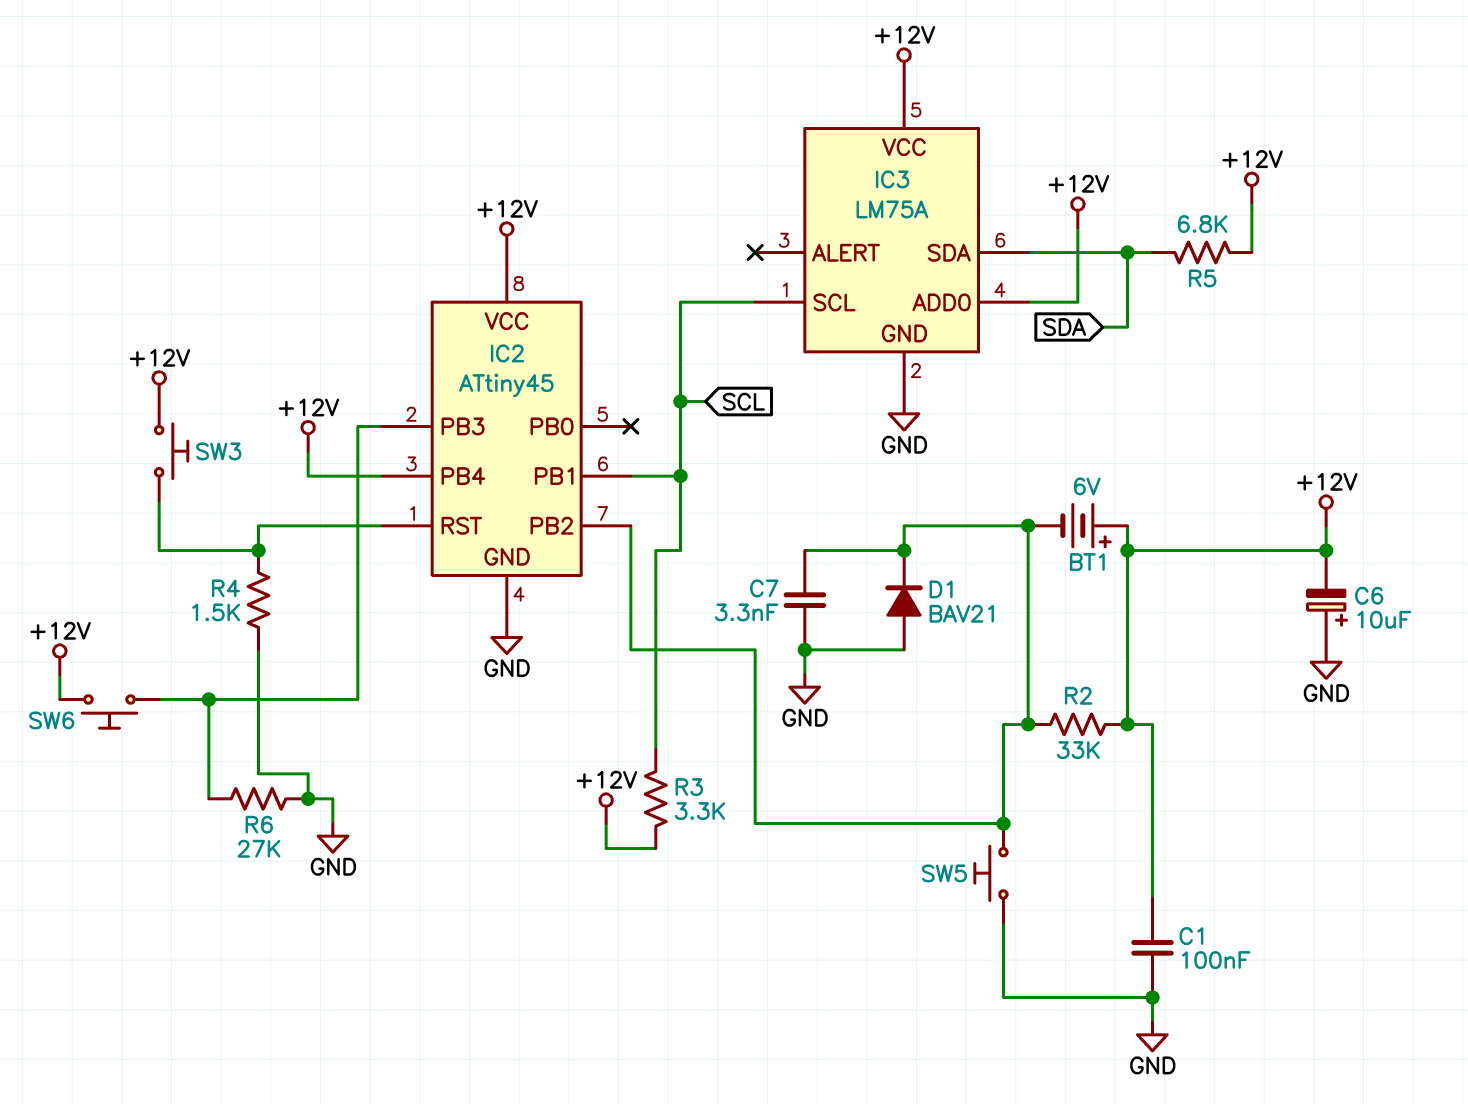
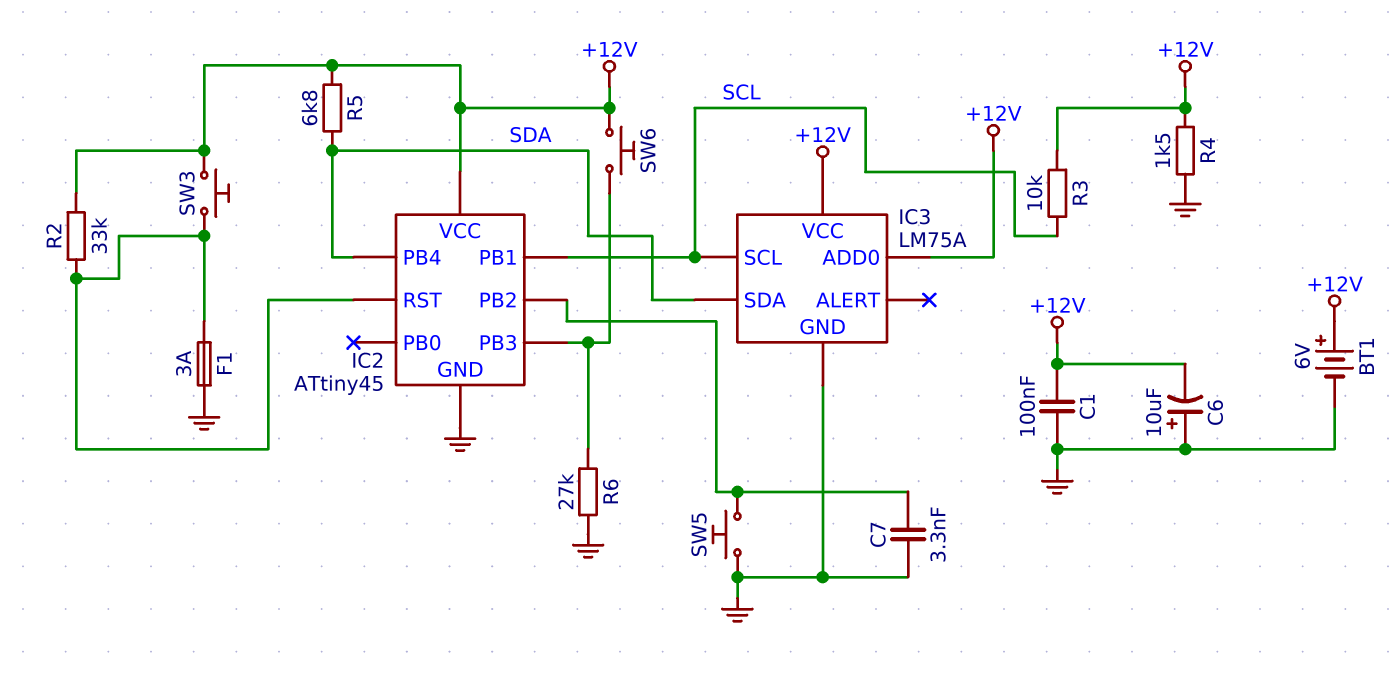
BT1: 6V (plus +12V, minus IC2/PB2) -> 6V (plus +12V, minus GND)
D1: diode BAV21 (A GND, K IC2/PB2) -> none
F1: none -> 3A (GND, IC2/RST)
IC2 pin PB4: +12V -> SDA
R2: 33k (+12V, IC2/PB2) -> 33k (+12V, IC2/RST)
R3: 3.3k (+12V, SCL) -> 10k (+12V, SCL)
R4: 1.5k (GND, IC2/RST) -> 1.5k (+12V, GND)

